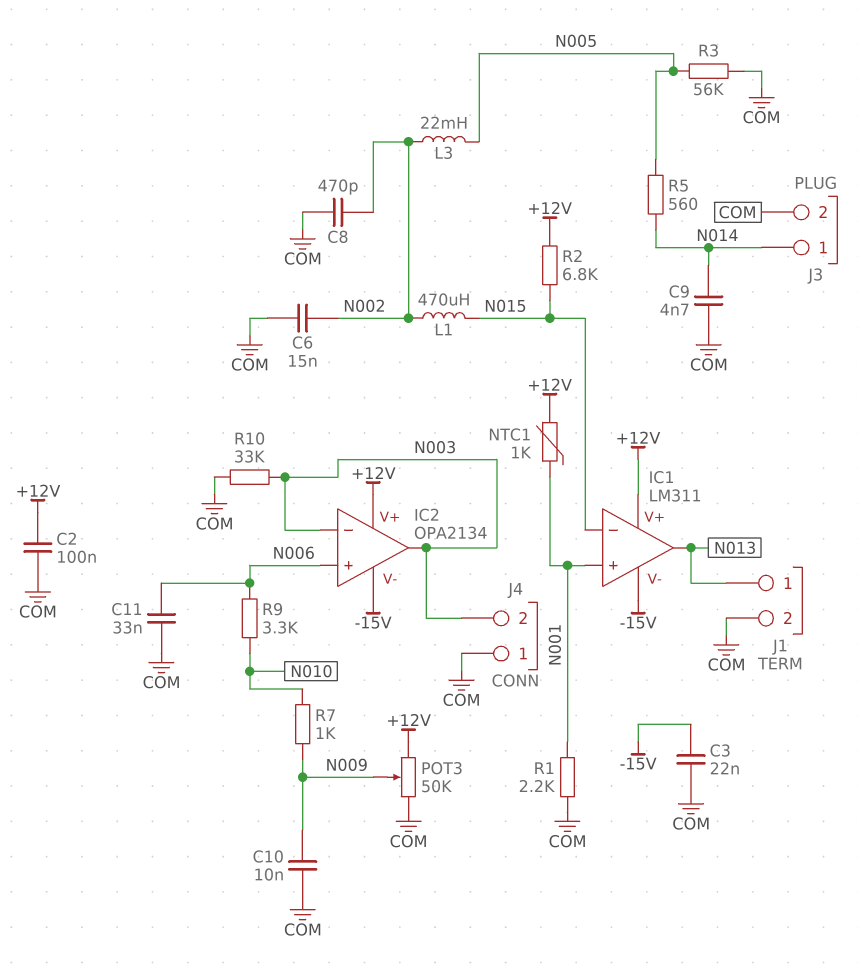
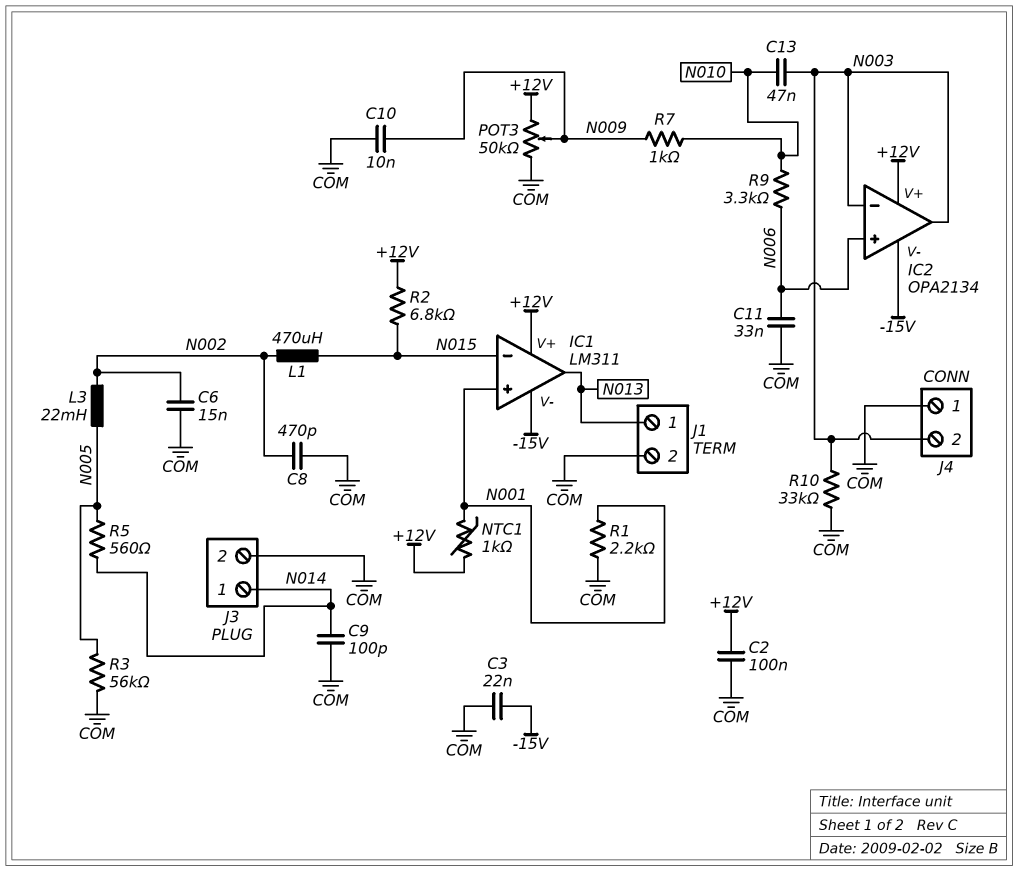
C9: 4.7nF (COM, N014) -> 100pF (COM, N014)
C13: none -> 47nF (N003, N010)

